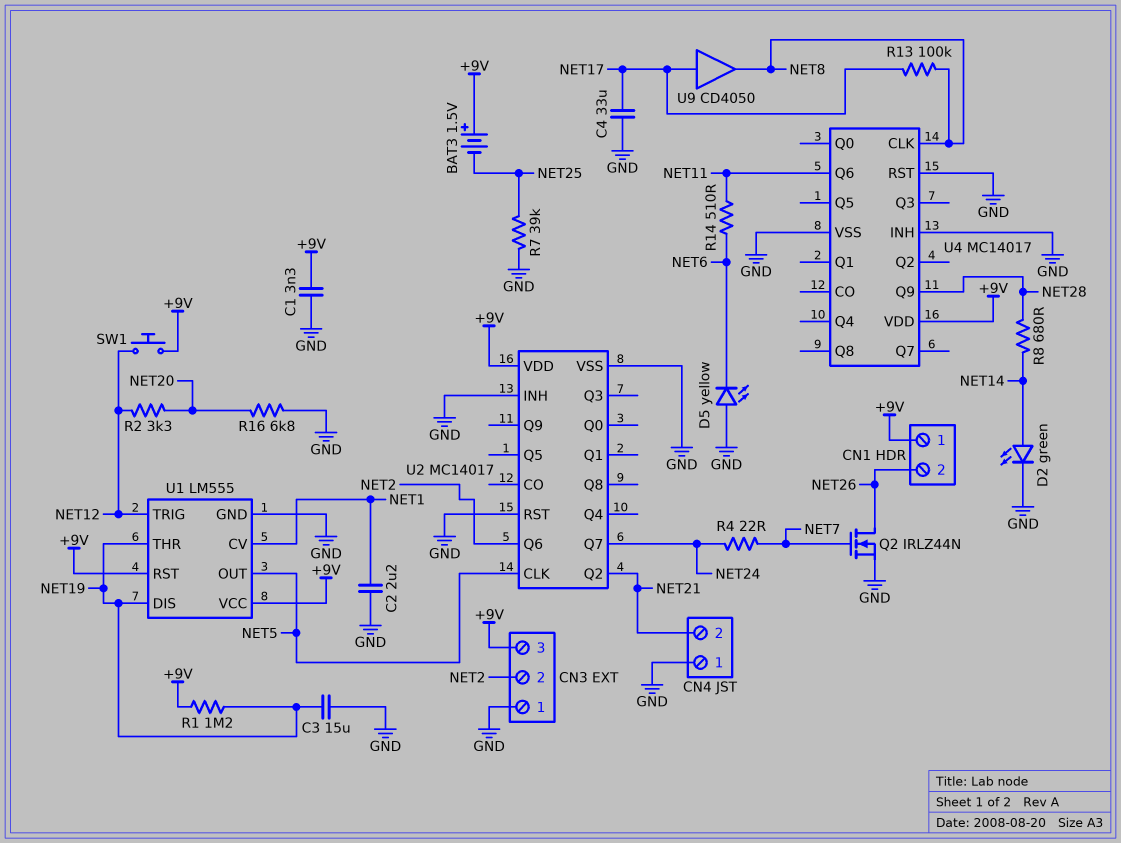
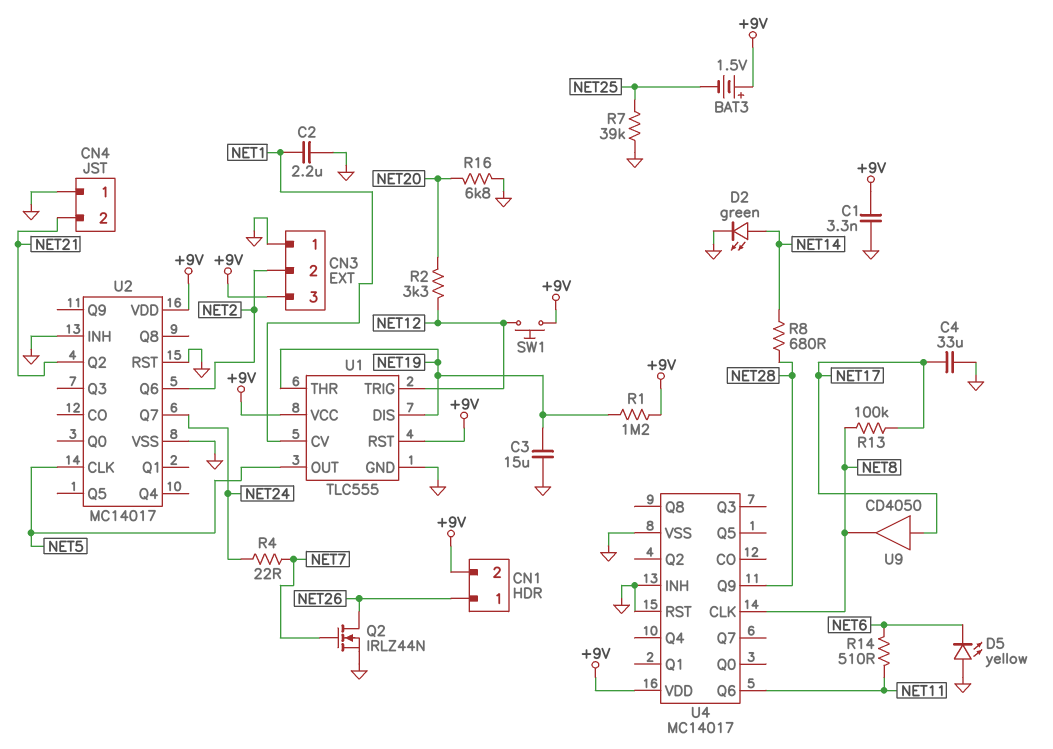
CN1 pin 1: +9V -> NET26
CN1 pin 2: NET26 -> +9V
U1: LM555 -> TLC555

